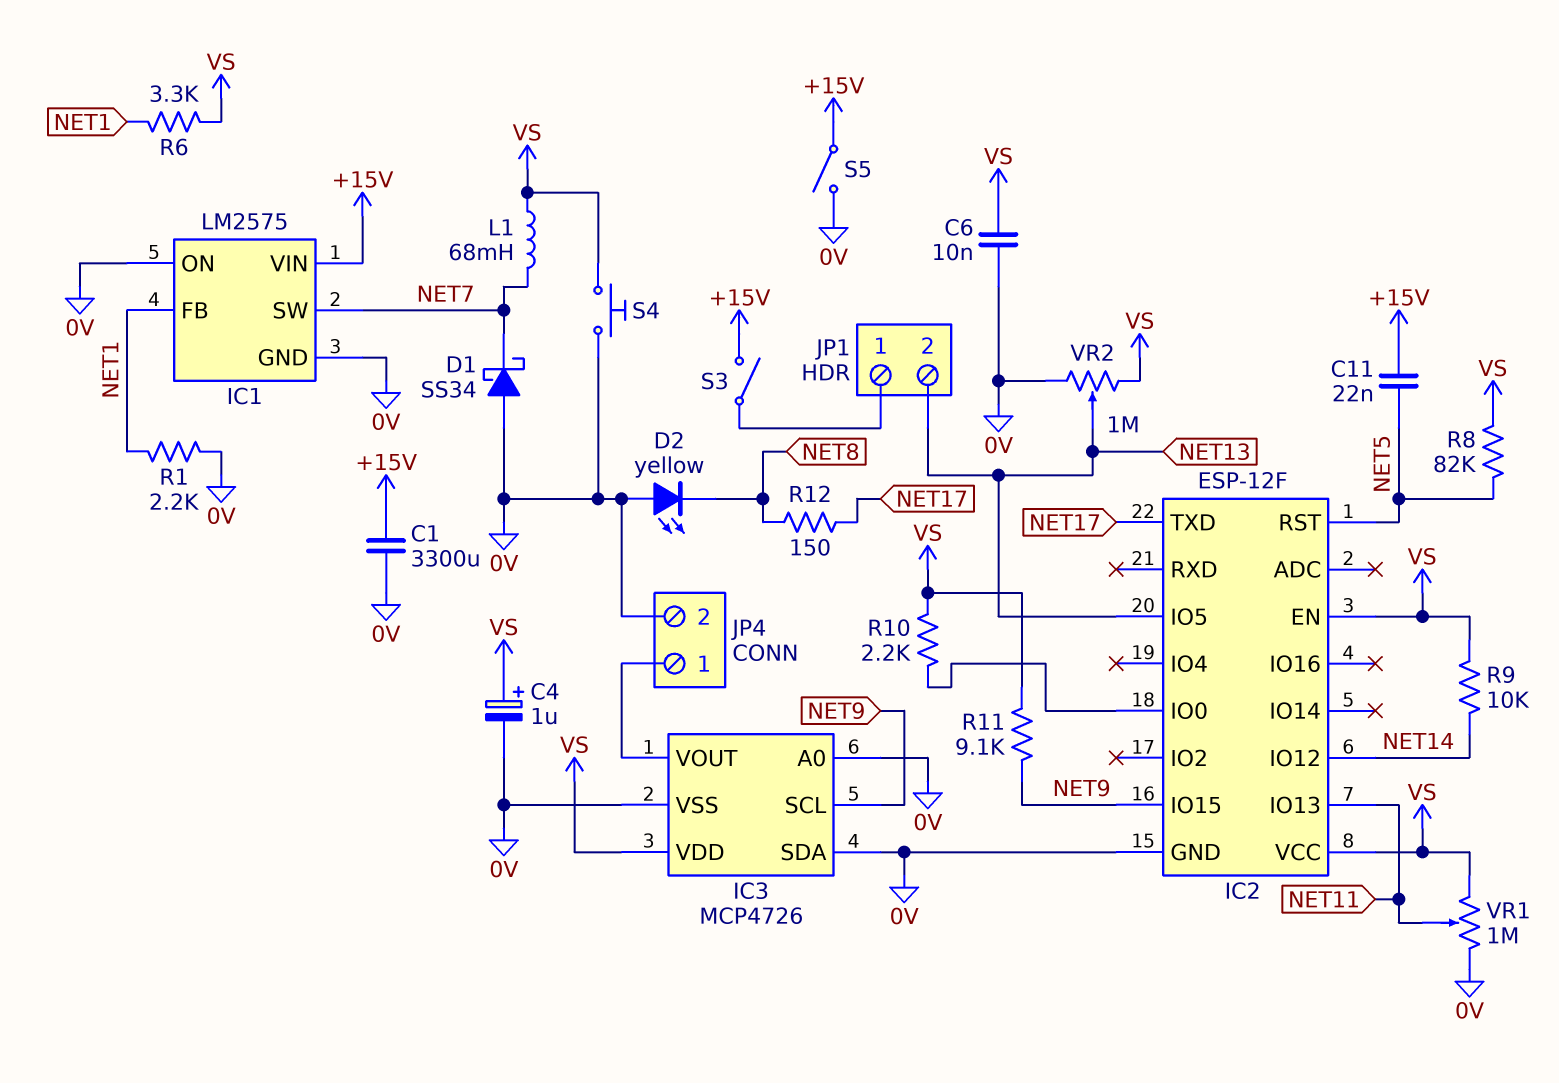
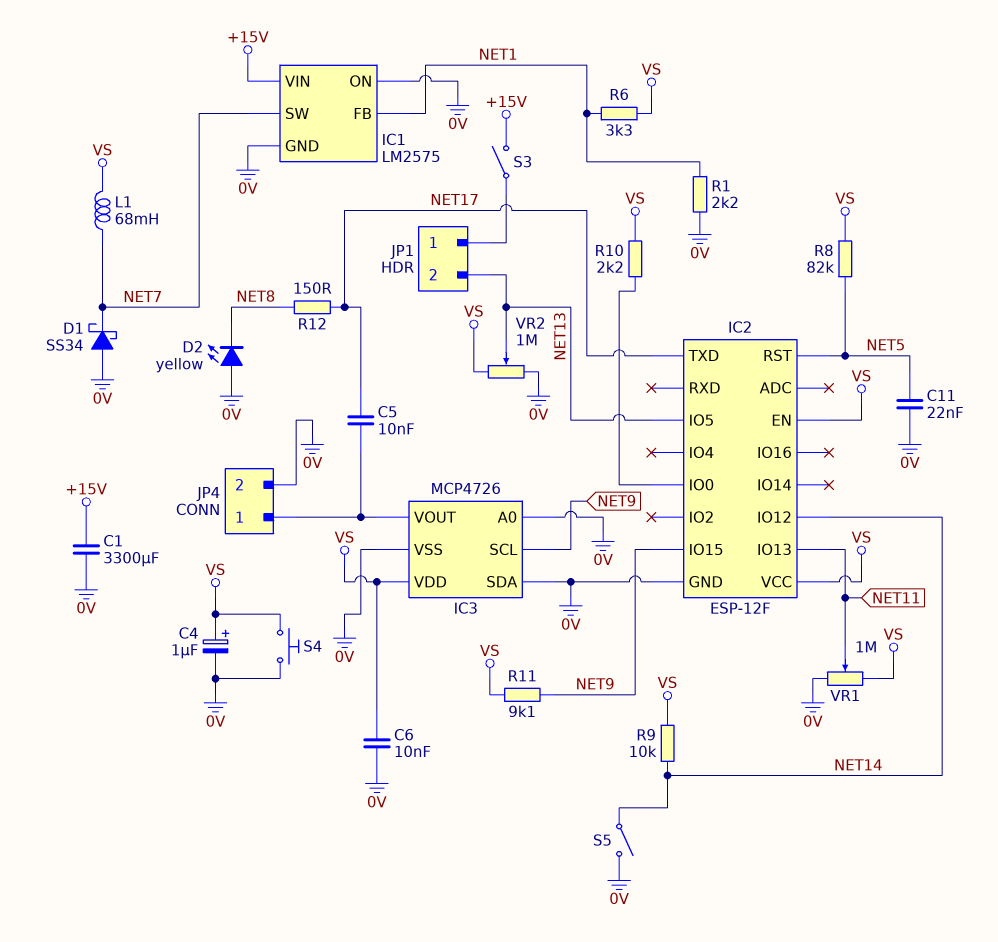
C5: none -> 10nF (IC3/VOUT, NET17)
C11: 22nF (+15V, NET5) -> 22nF (0V, NET5)
S5: switch (+15V, 0V) -> switch (0V, NET14)

